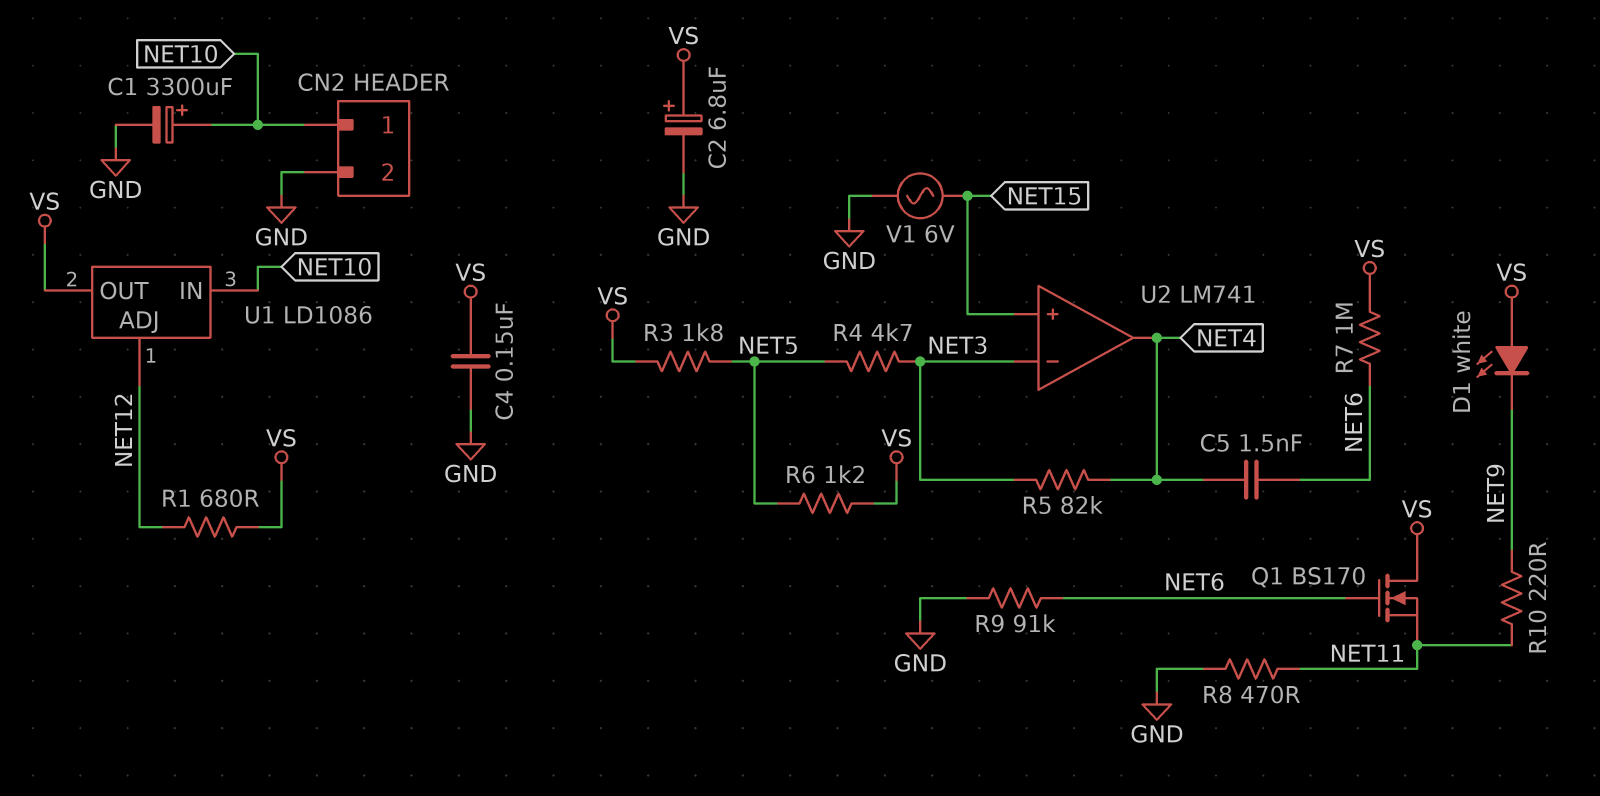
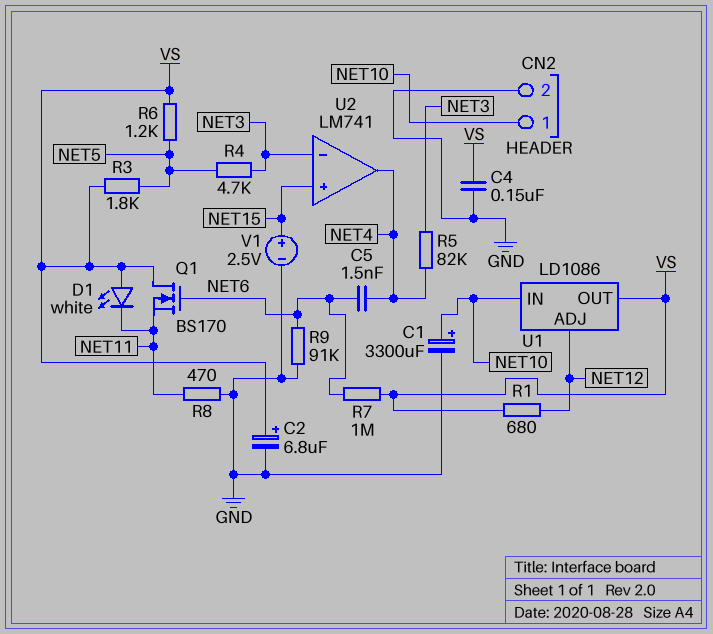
D1: LED white (A VS, K NET9) -> LED white (A VS, K NET11)
R10: 220 (NET9, NET11) -> none
V1: AC 6V (GND, NET15) -> 2.5V (plus NET15, minus GND)

